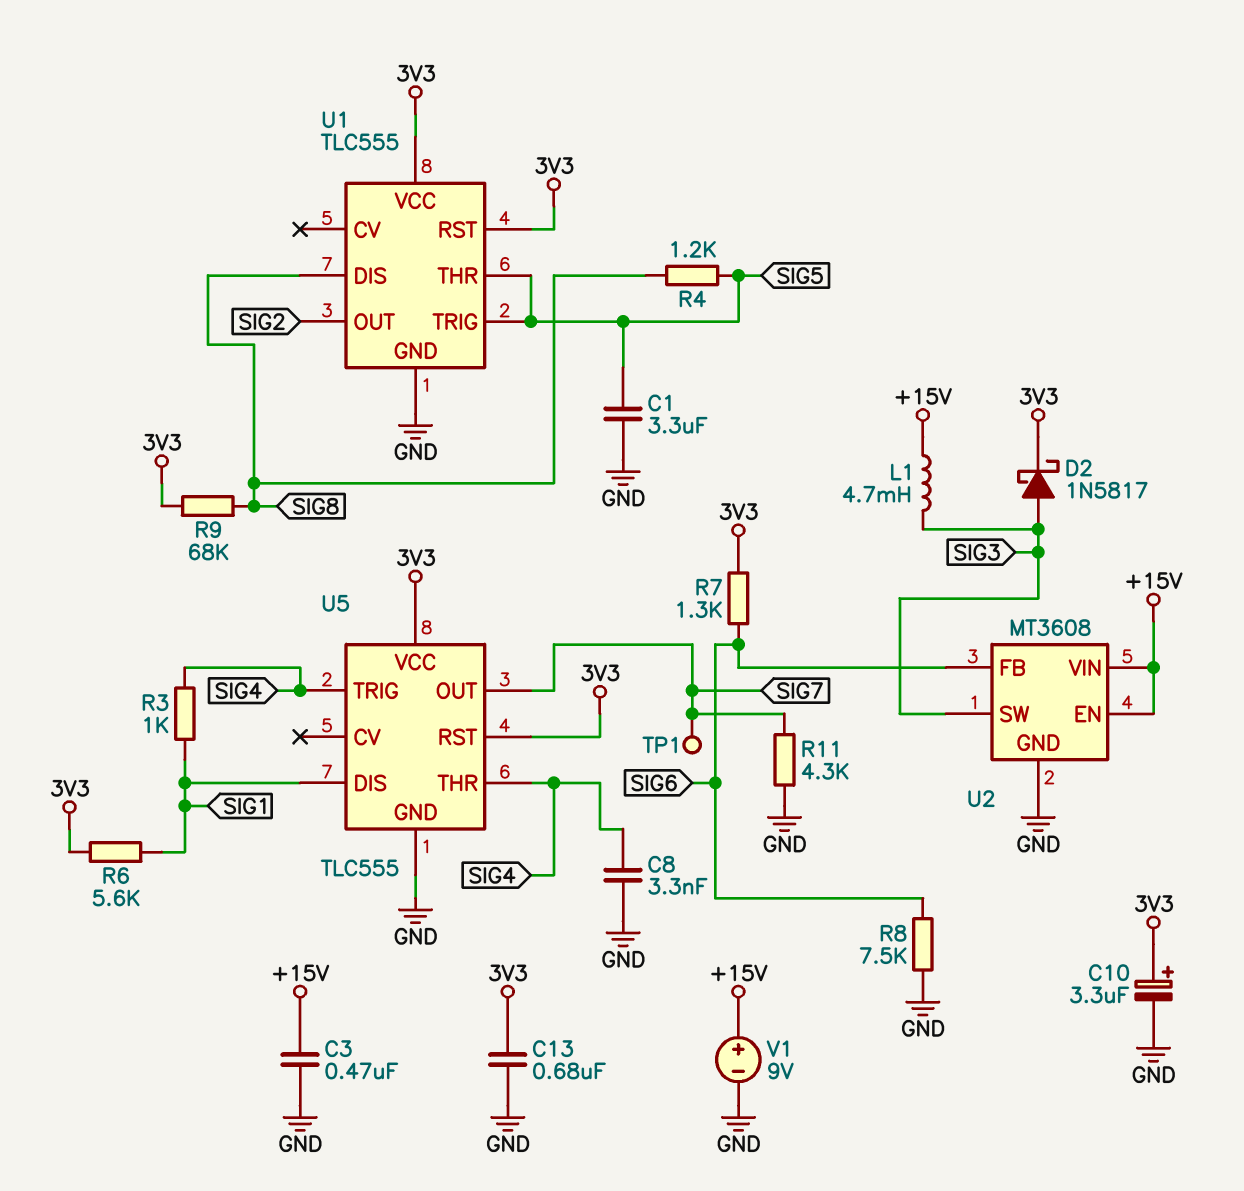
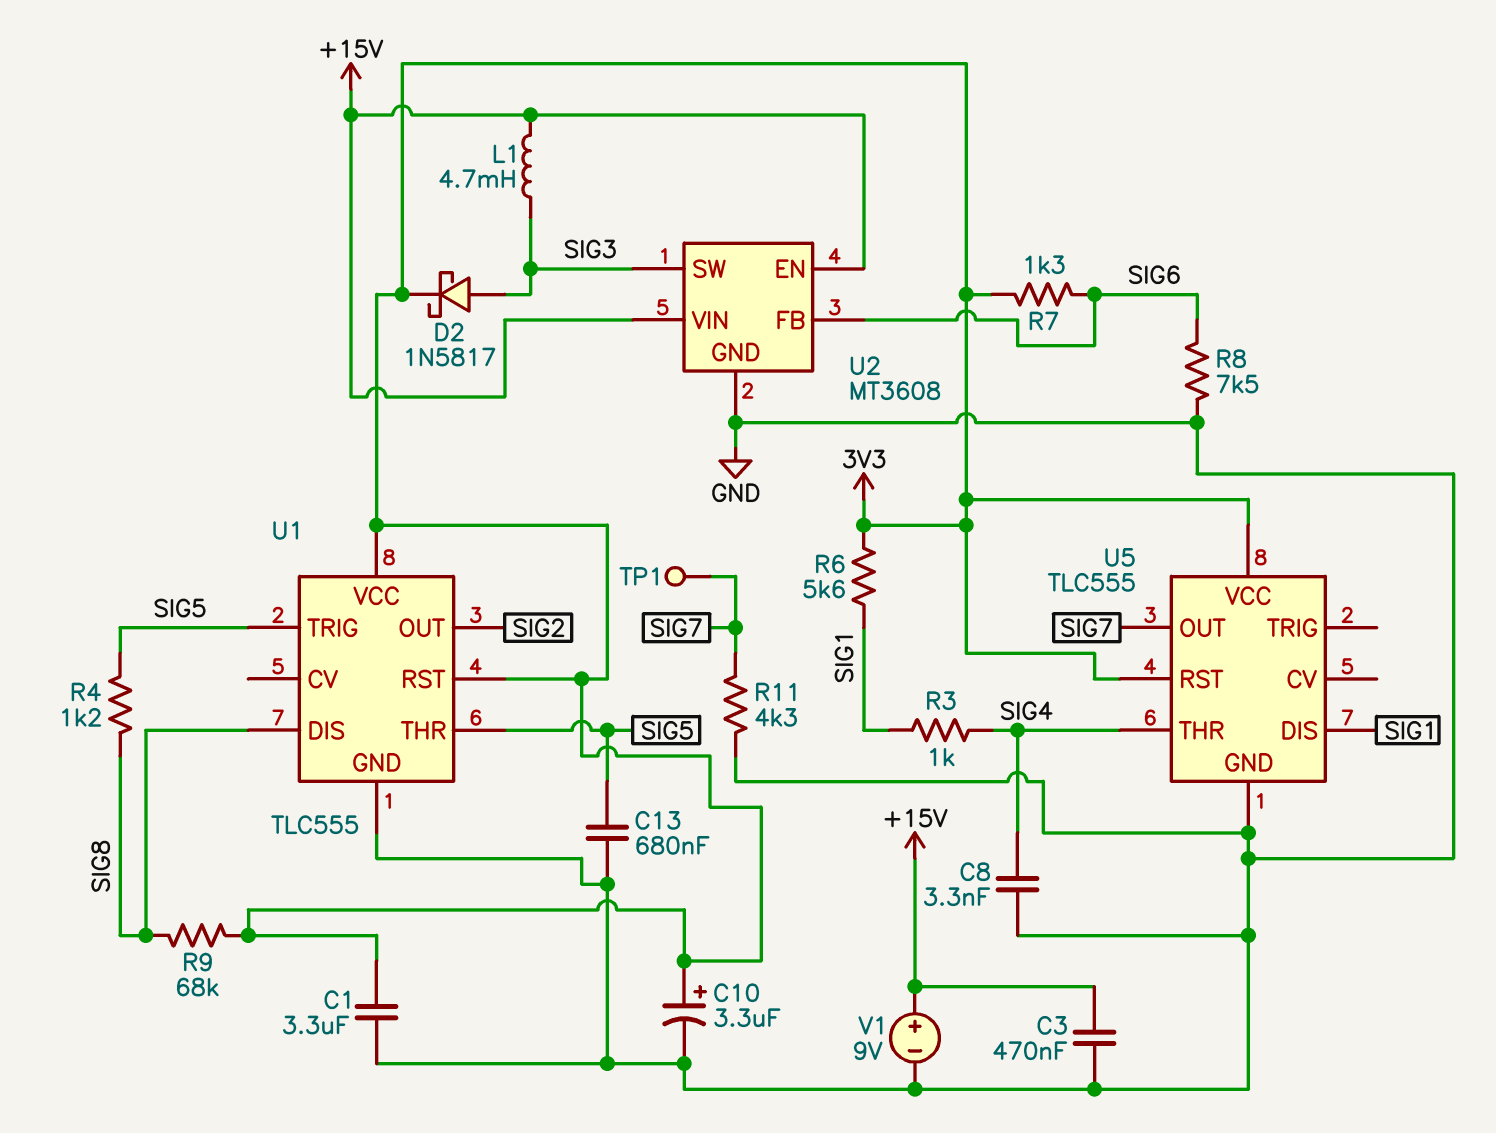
C1: 3.3uF (GND, SIG5) -> 3.3uF (3V3, GND)
C13: 680nF (3V3, GND) -> 680nF (GND, SIG5)
U5 pin TRIG: SIG4 -> none

